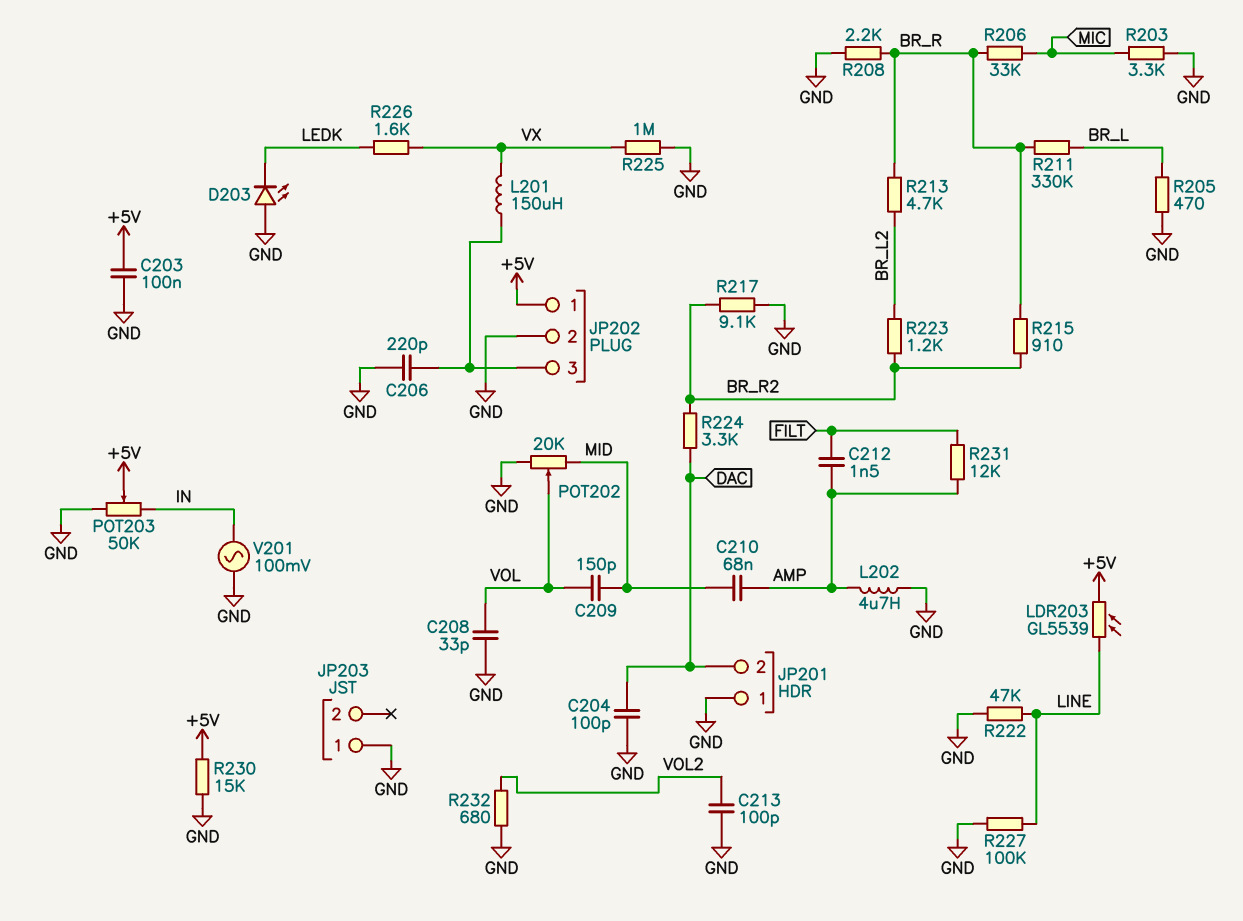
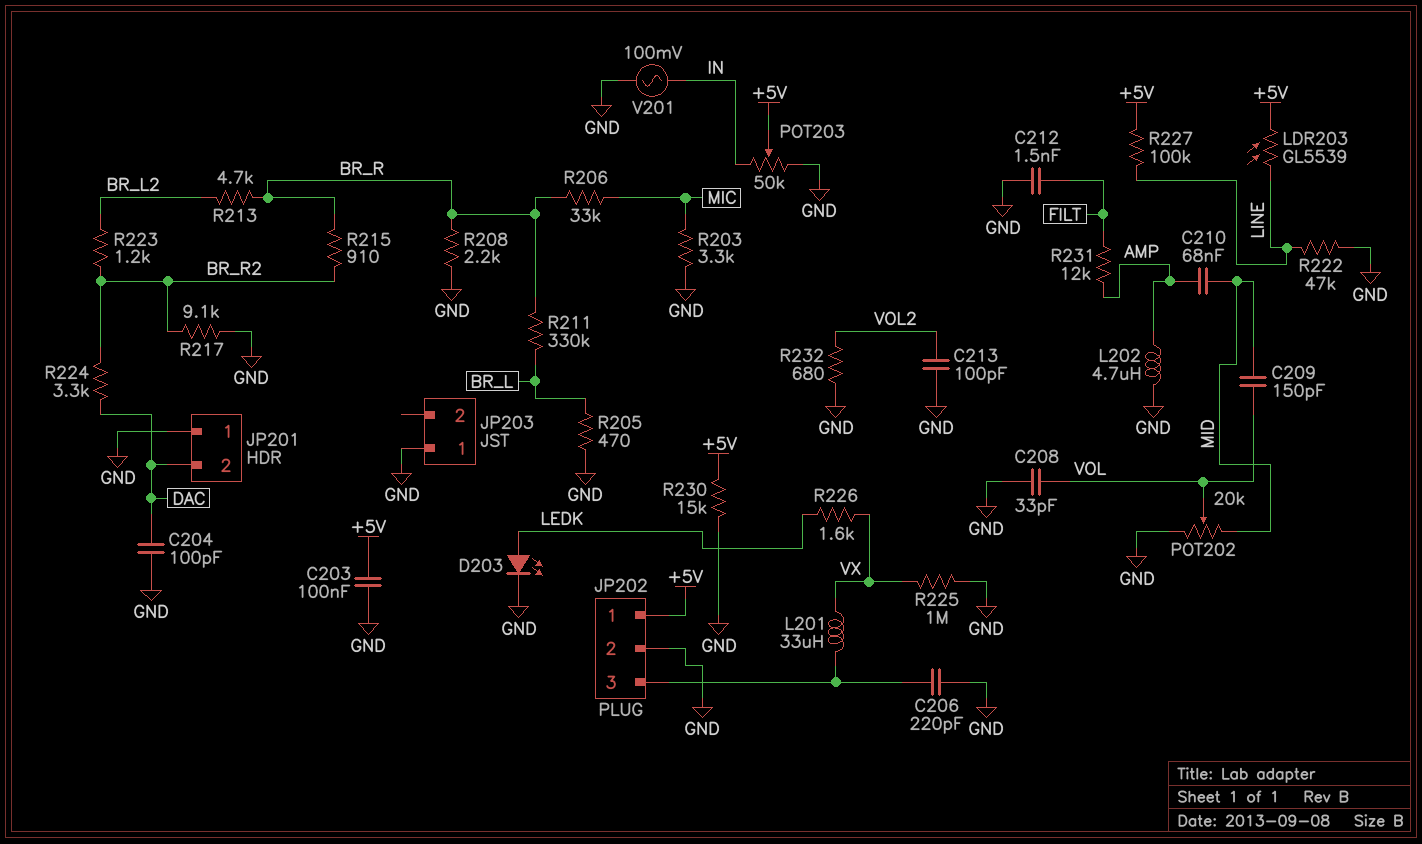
C212: 1.5nF (AMP, FILT) -> 1.5nF (FILT, GND)
D203: LED (A GND, K LEDK) -> LED (A LEDK, K GND)
L201: 150uH (JP202/3, VX) -> 33uH (JP202/3, VX)
R227: 100k (GND, LINE) -> 100k (+5V, LINE)

